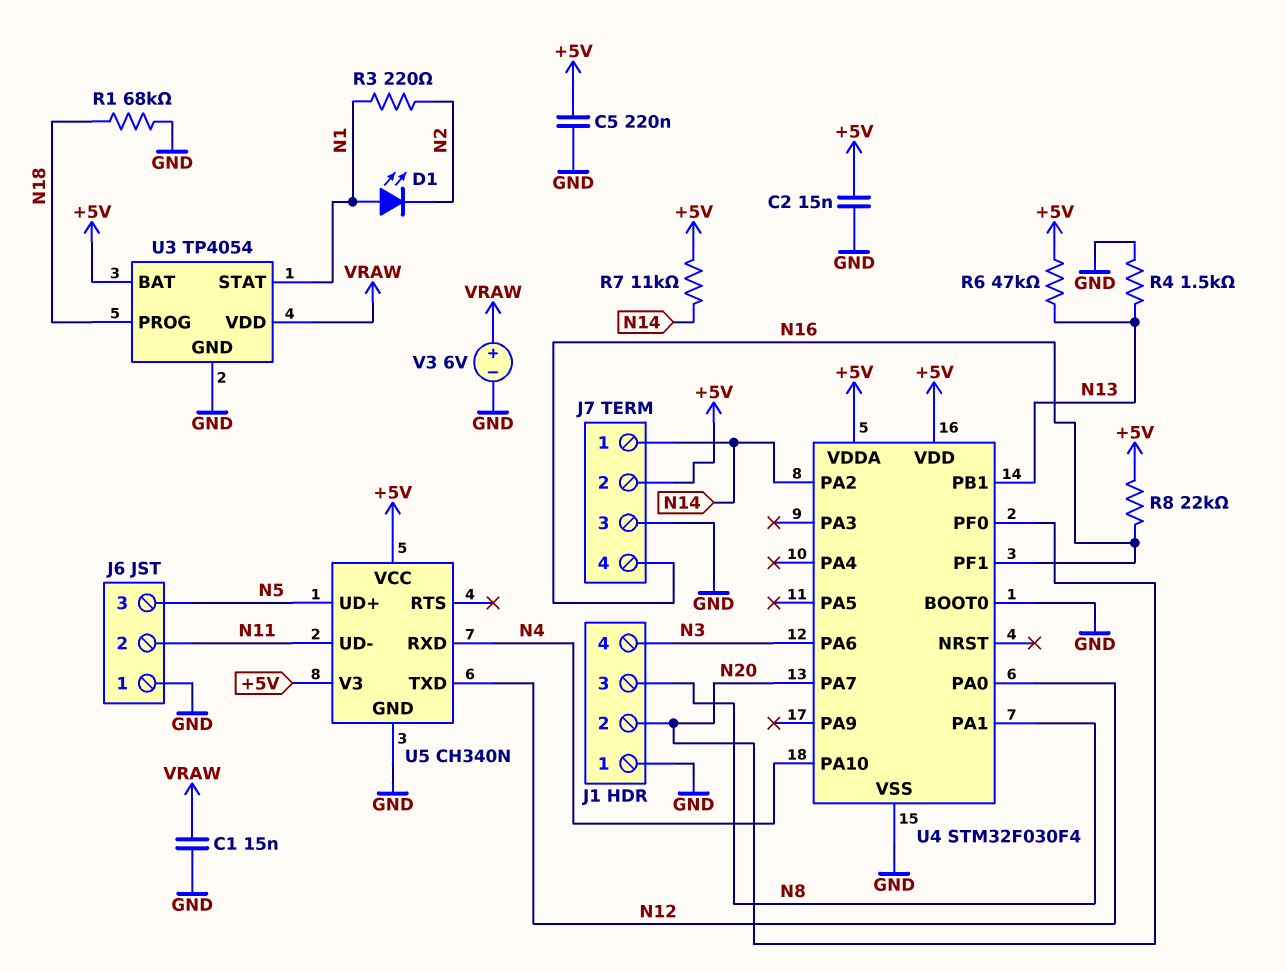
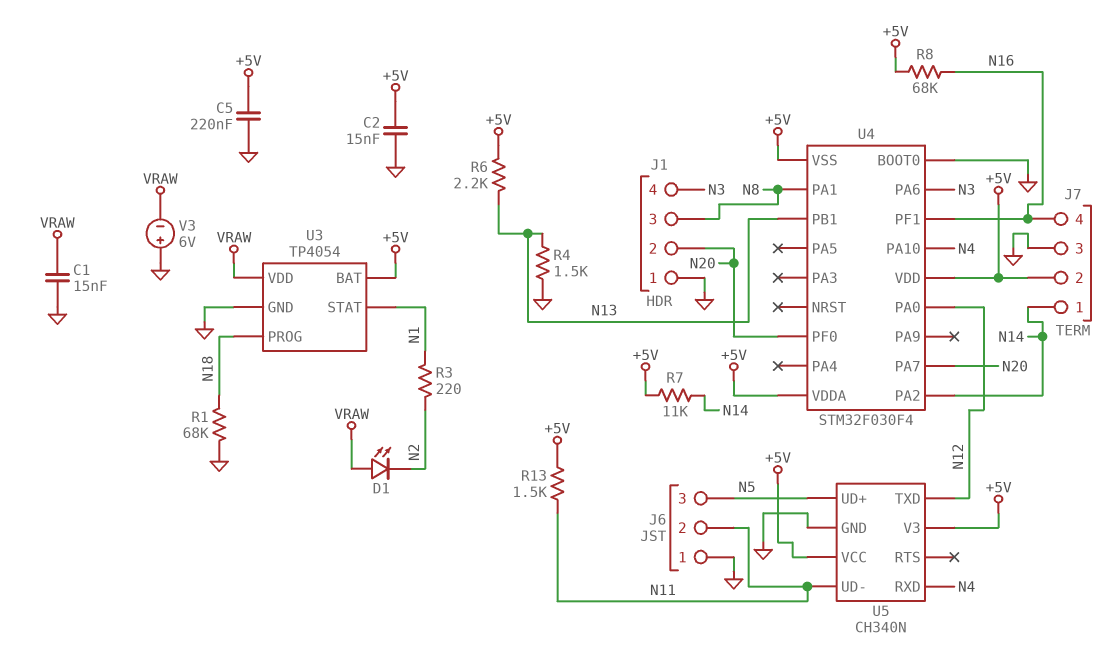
D1: LED (A N1, K N2) -> LED (A VRAW, K N2)
R6: 47k (+5V, N13) -> 2.2k (+5V, N13)
R8: 22k (+5V, N16) -> 68k (+5V, N16)
R13: none -> 1.5k (+5V, N11)
U4 pin VSS: GND -> +5V
V3: 6V (plus VRAW, minus GND) -> 6V (plus GND, minus VRAW)

